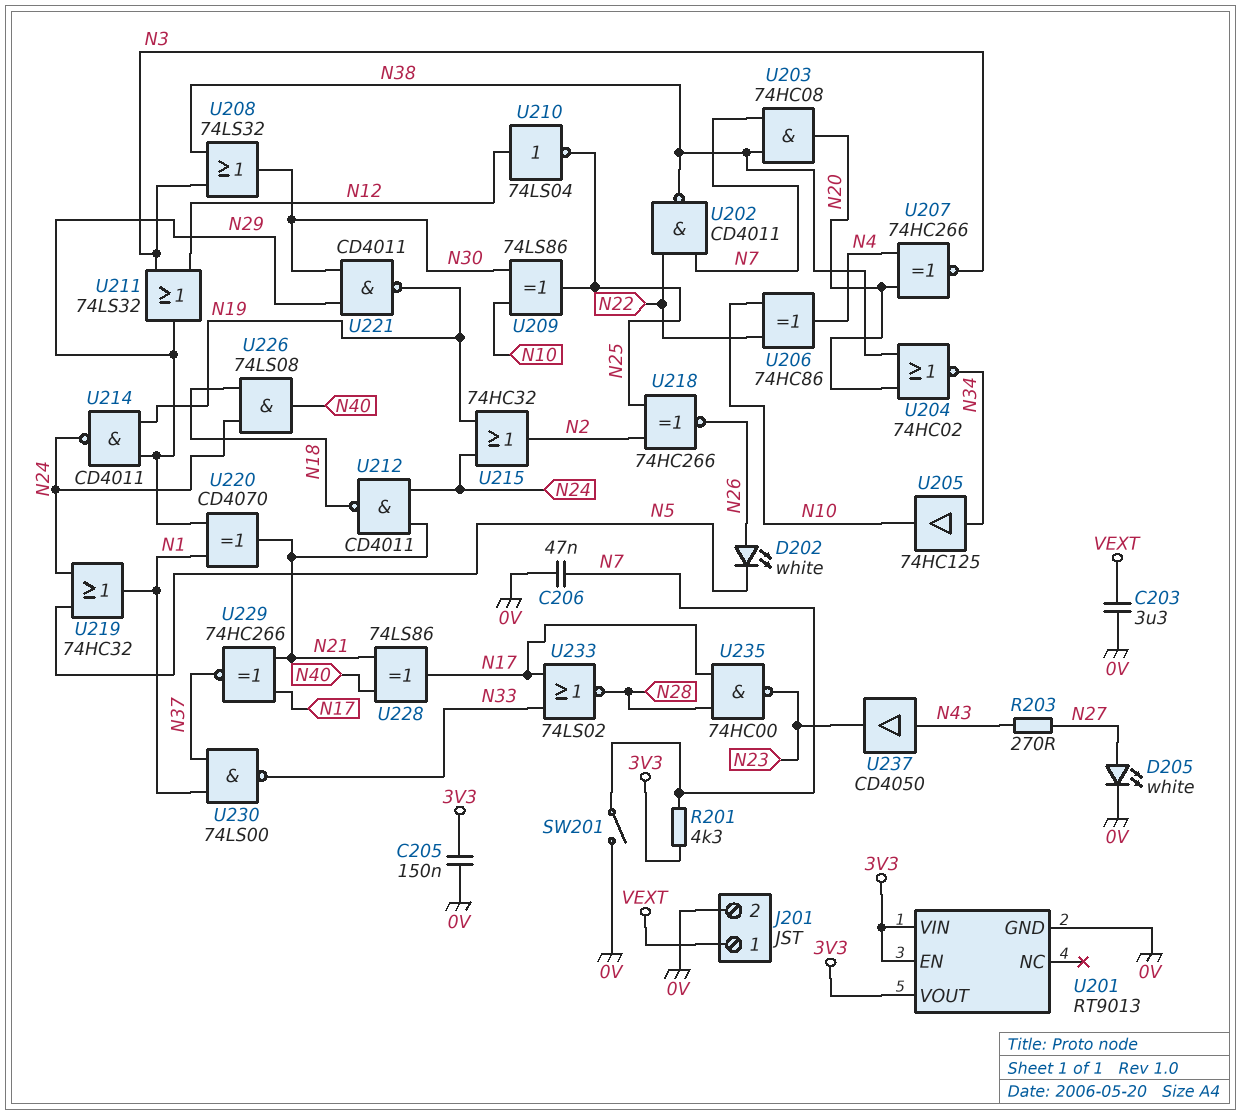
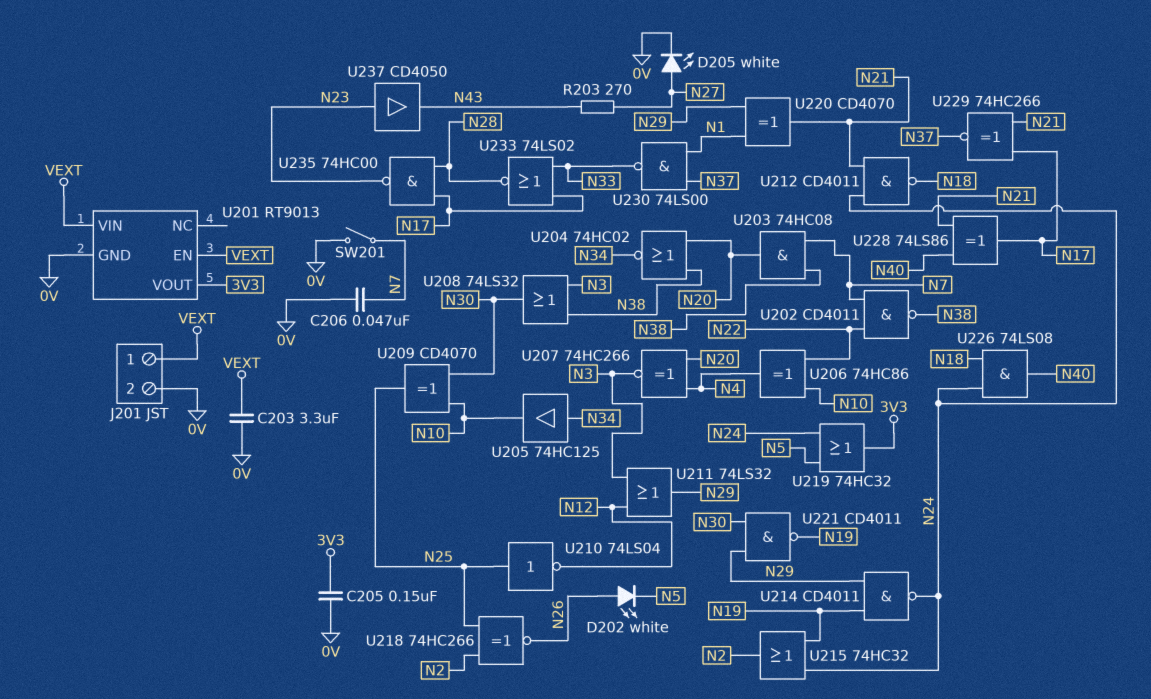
R201: 4.3k (3V3, N7) -> none
U201 pin EN: 3V3 -> VEXT
U201 pin VIN: 3V3 -> VEXT
U209: XOR 74LS86 (in N10, in N30, out N25) -> XOR CD4070 (in N10, in N30, out N25)
U210: NOT 74LS04 (in N12, out N25) -> NOT 74LS04 (in N25, out N12)
U219: OR 74HC32 (in N5, in N24, out N1) -> OR 74HC32 (in N5, in N24, out 3V3)
U237: buffer CD4050 (in N43, out N23) -> buffer CD4050 (in N23, out N43)

